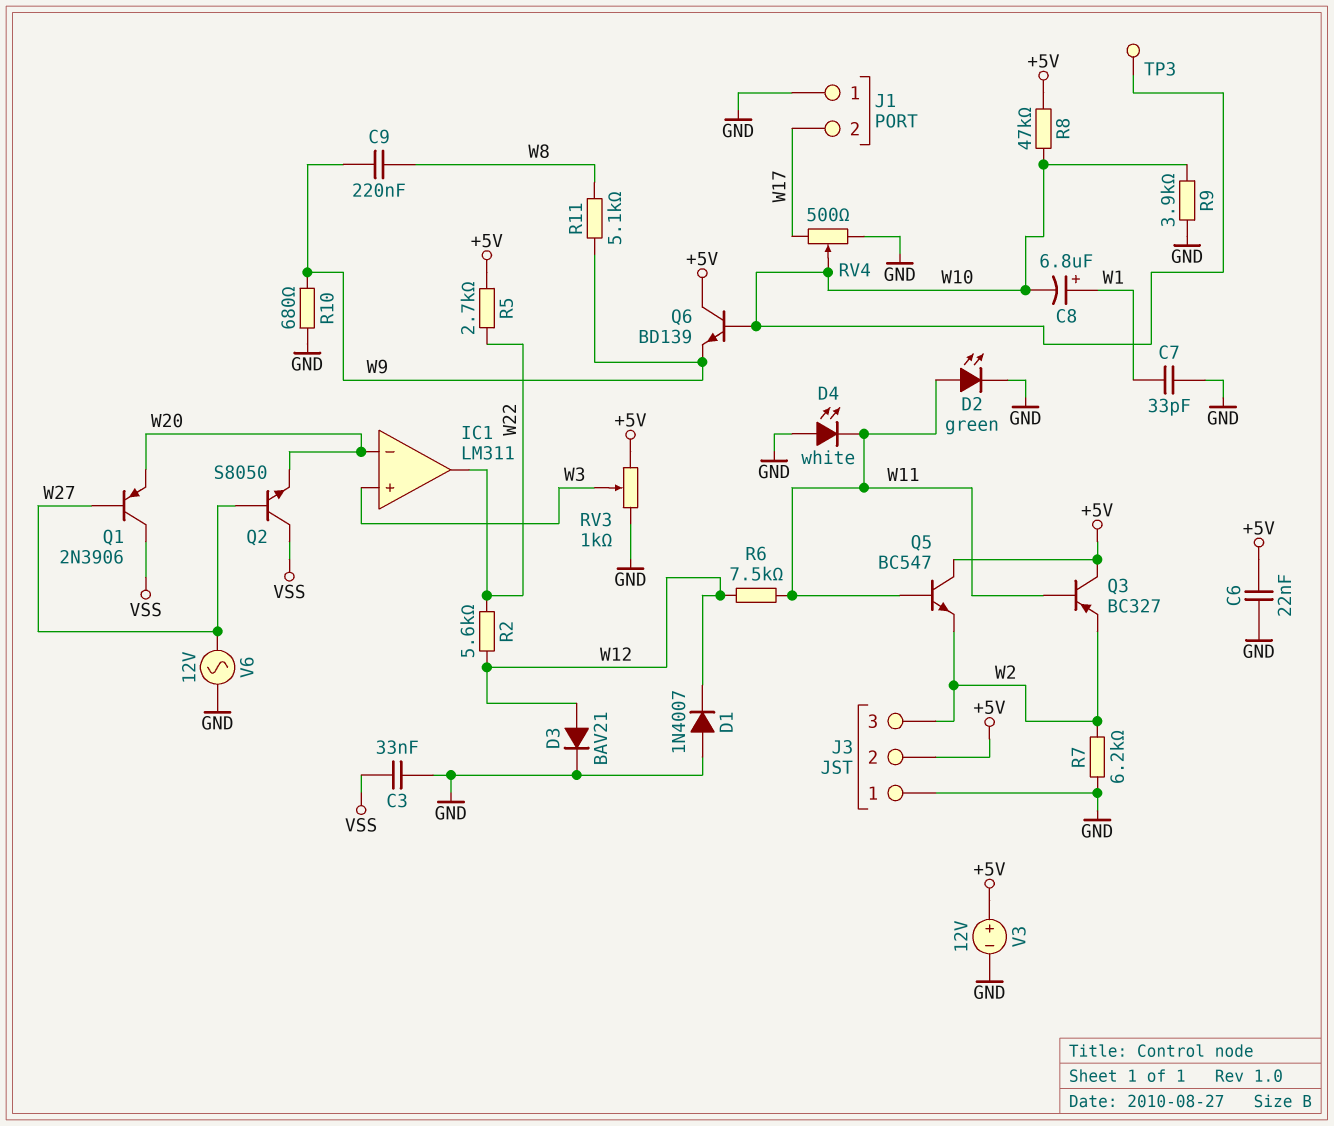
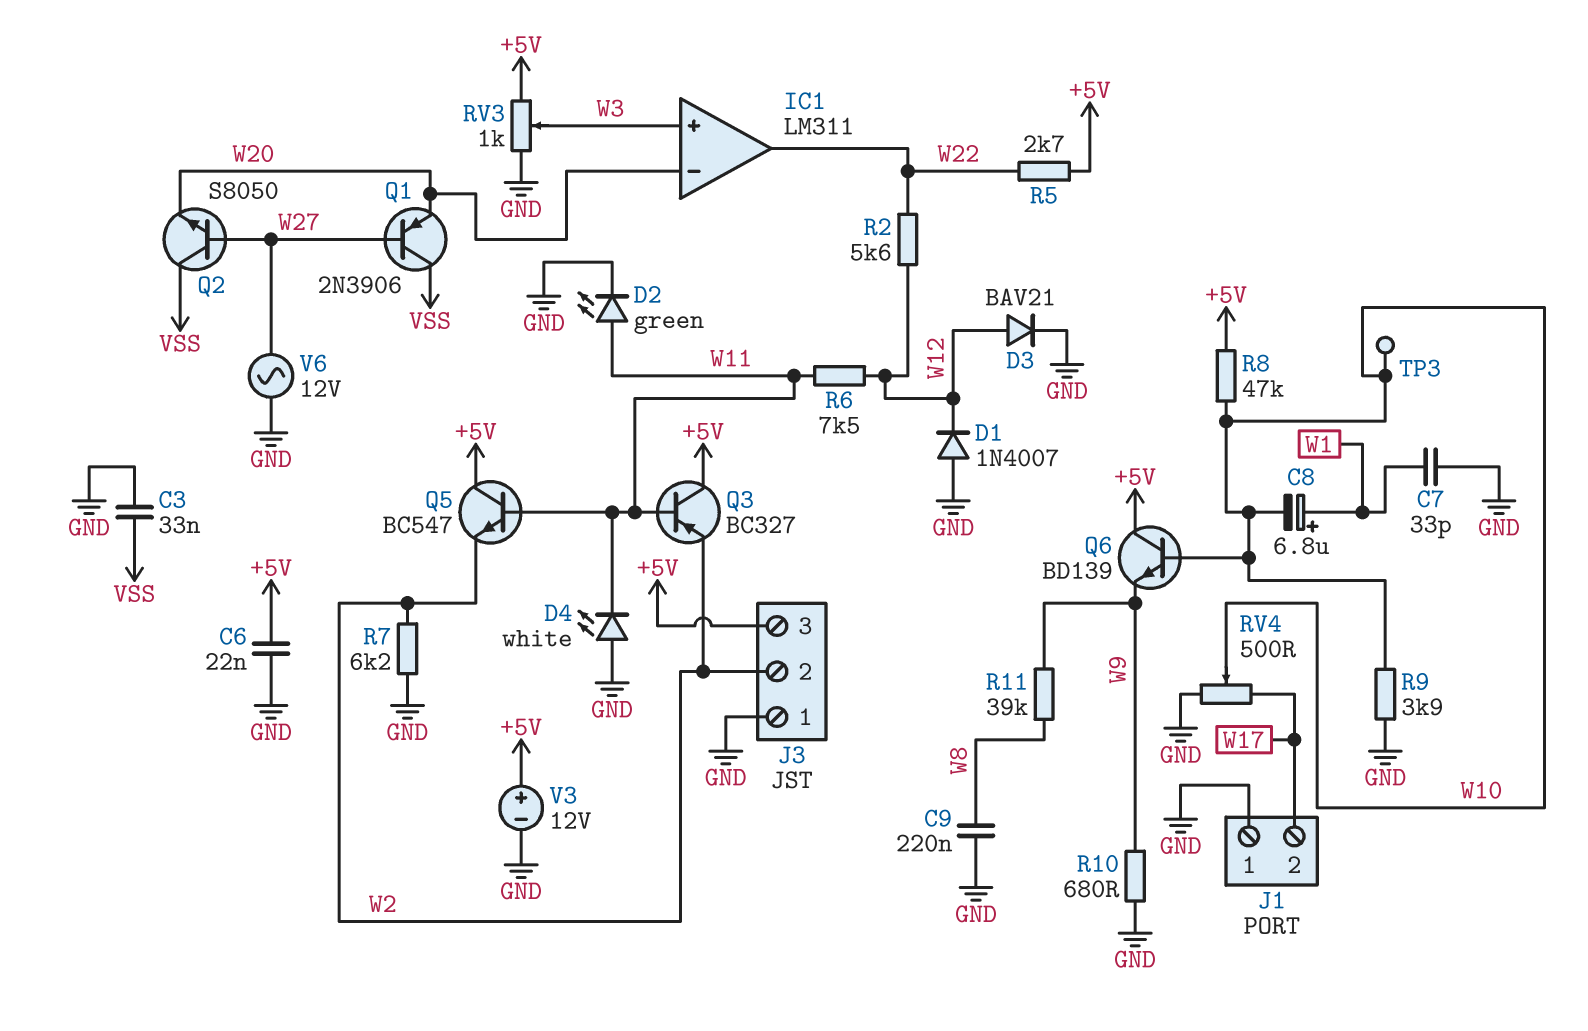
C9: 220nF (W8, W9) -> 220nF (GND, W8)
J3 pin 2: +5V -> W2
J3 pin 3: W2 -> +5V
R11: 5.1k (W8, W9) -> 39k (W8, W9)

